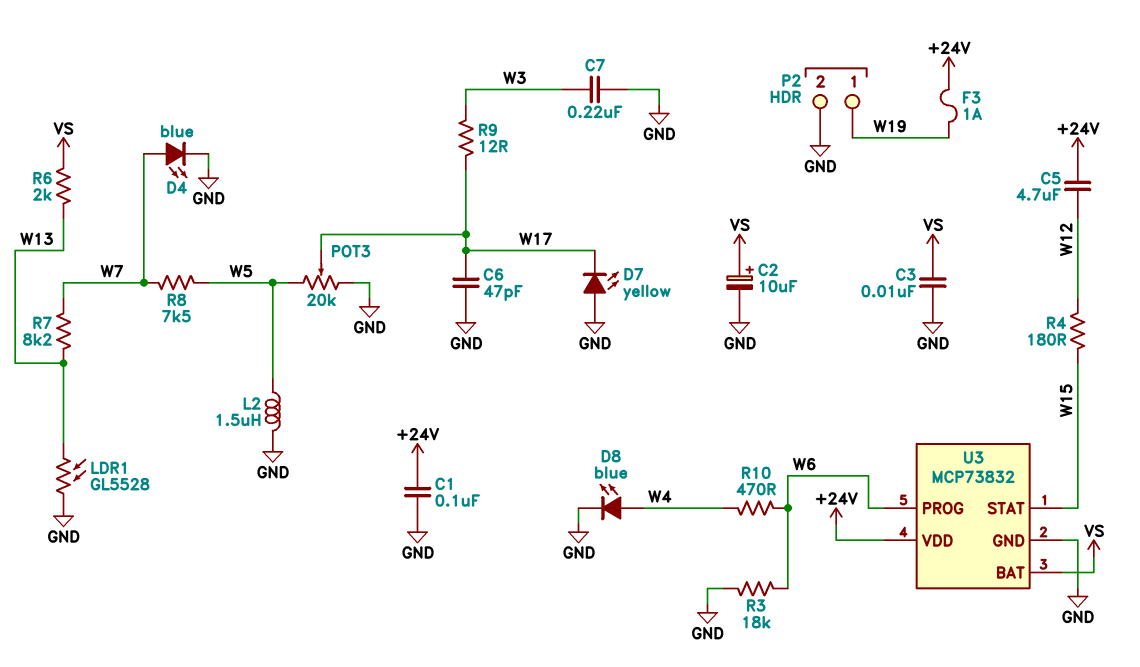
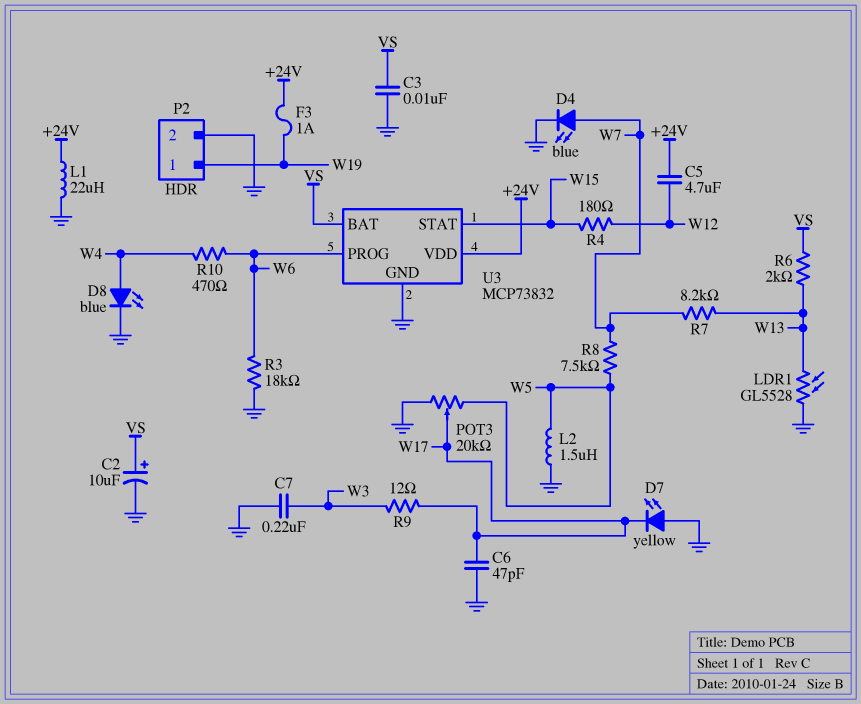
C1: 100nF (+24V, GND) -> none
L1: none -> 22uH (+24V, GND)

